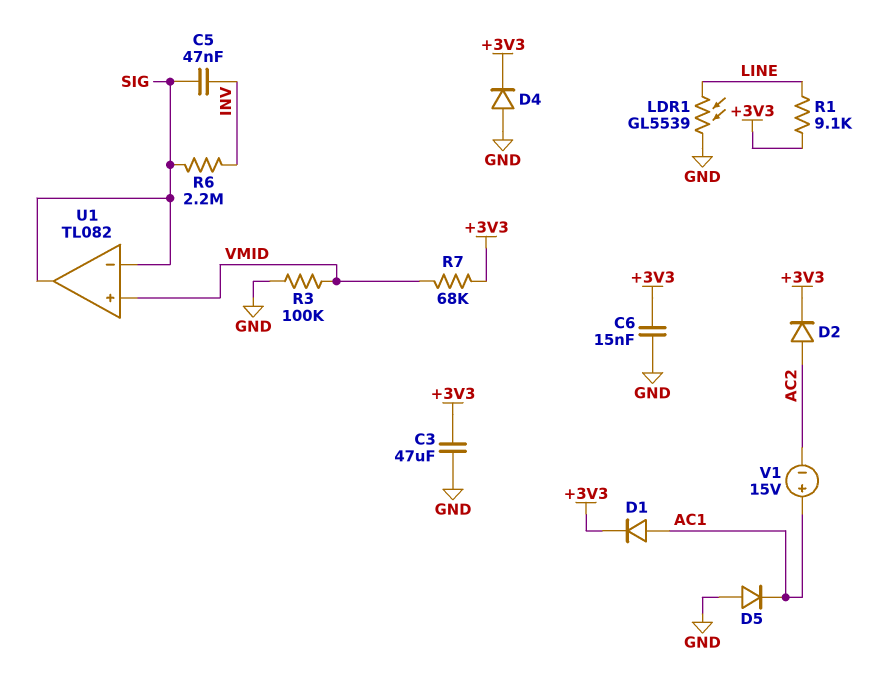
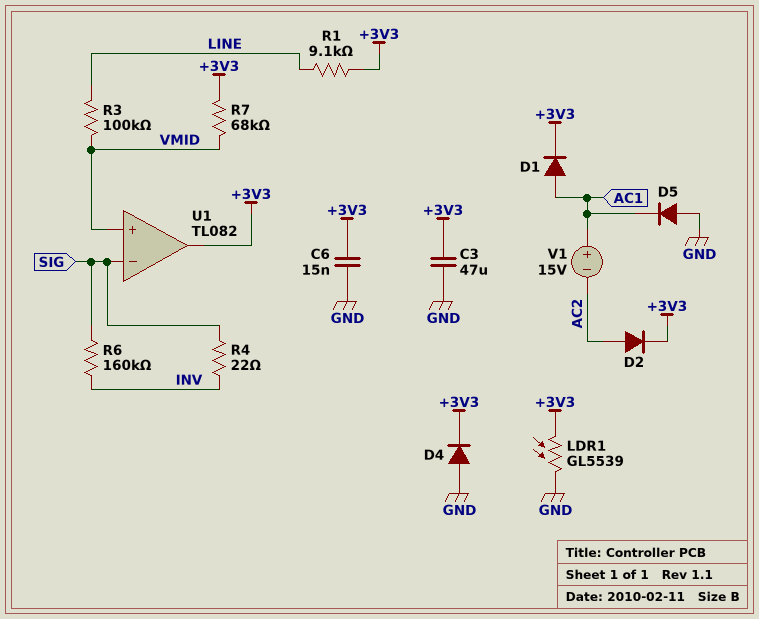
C5: 47nF (INV, SIG) -> none
LDR1: GL5539 (GND, LINE) -> GL5539 (+3V3, GND)
R3: 100k (GND, VMID) -> 100k (LINE, VMID)
R4: none -> 22 (INV, SIG)
R6: 2.2M (INV, SIG) -> 160k (INV, SIG)
U1 pin out: SIG -> +3V3

